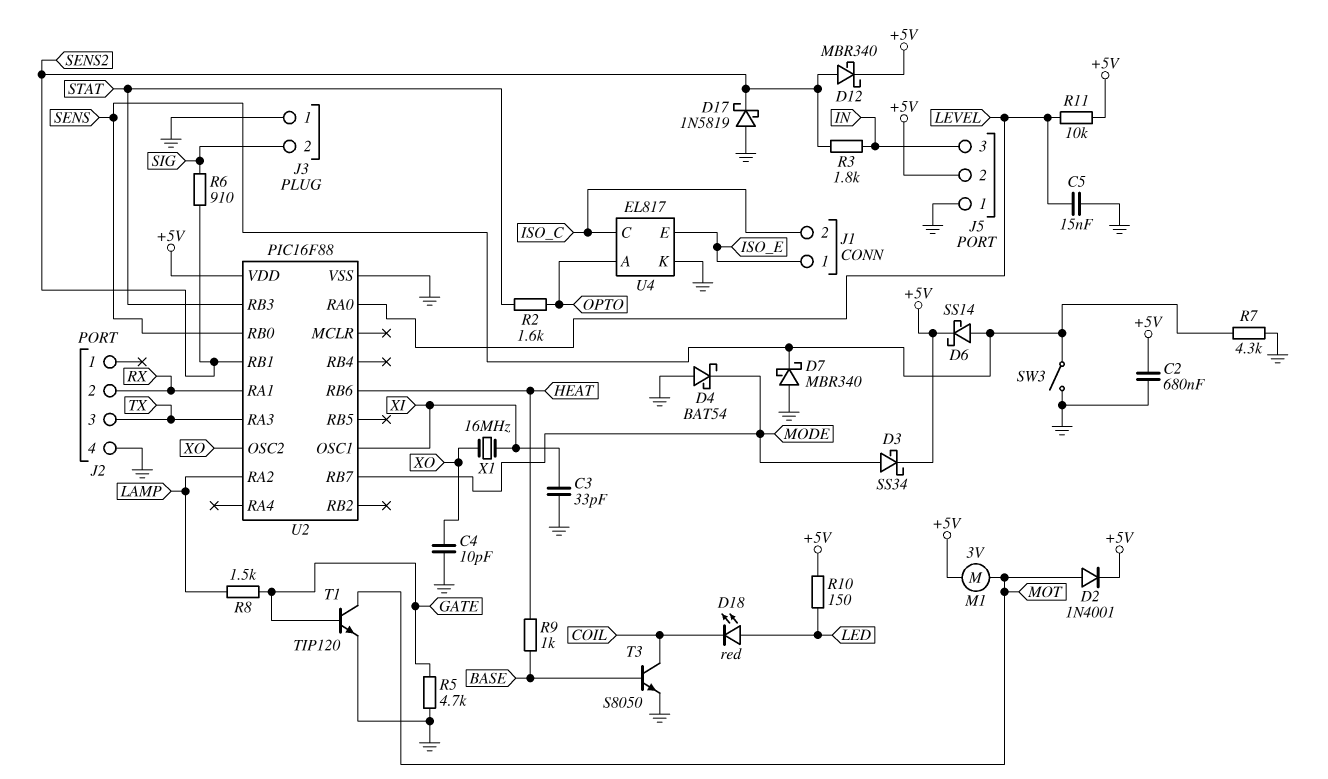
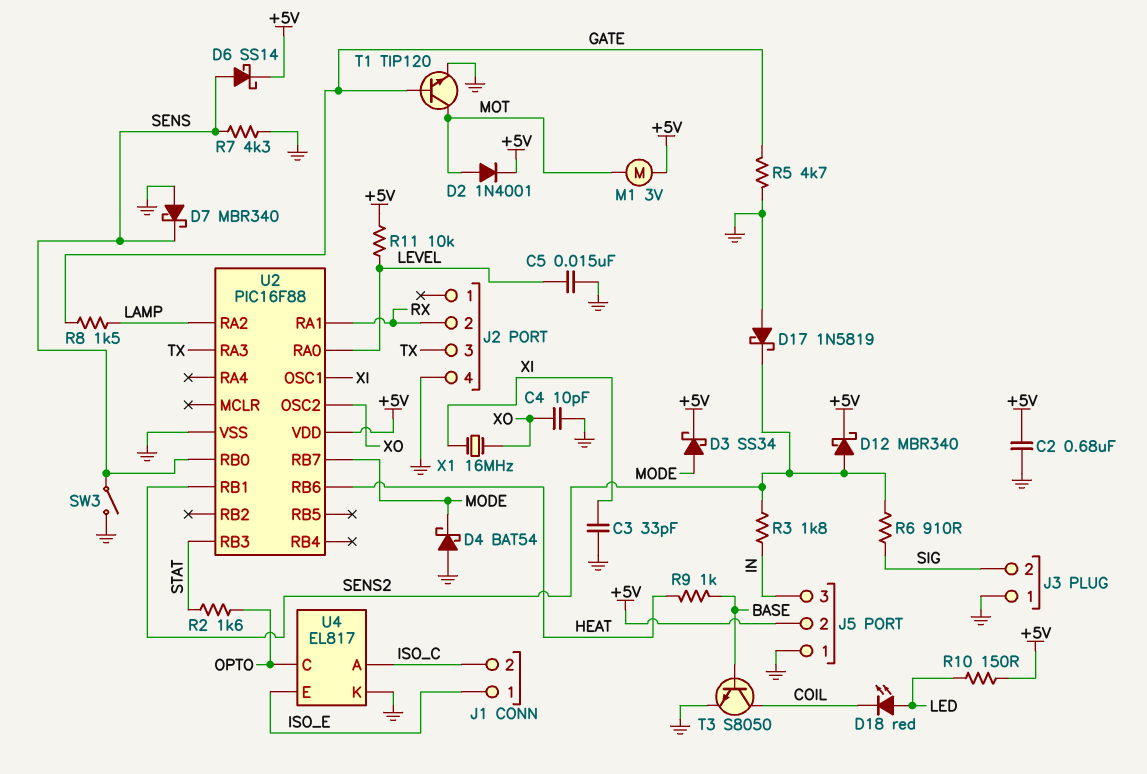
U4 pin A: OPTO -> ISO_C
U4 pin C: ISO_C -> OPTO

